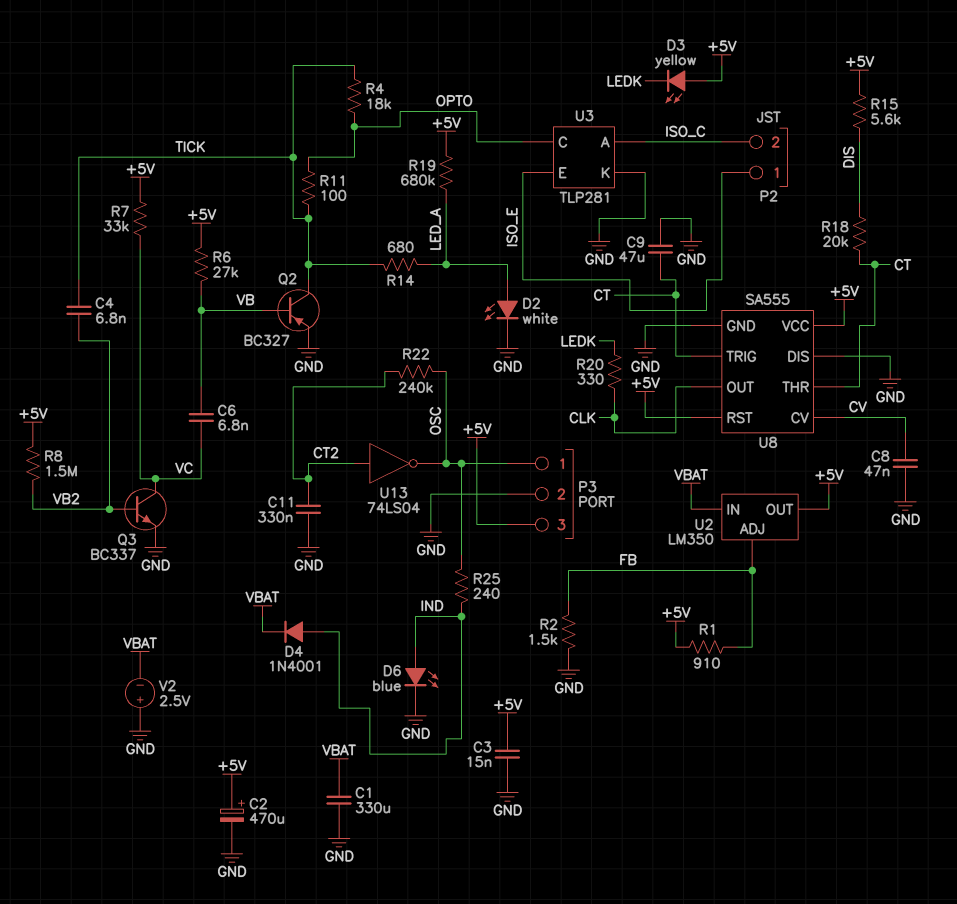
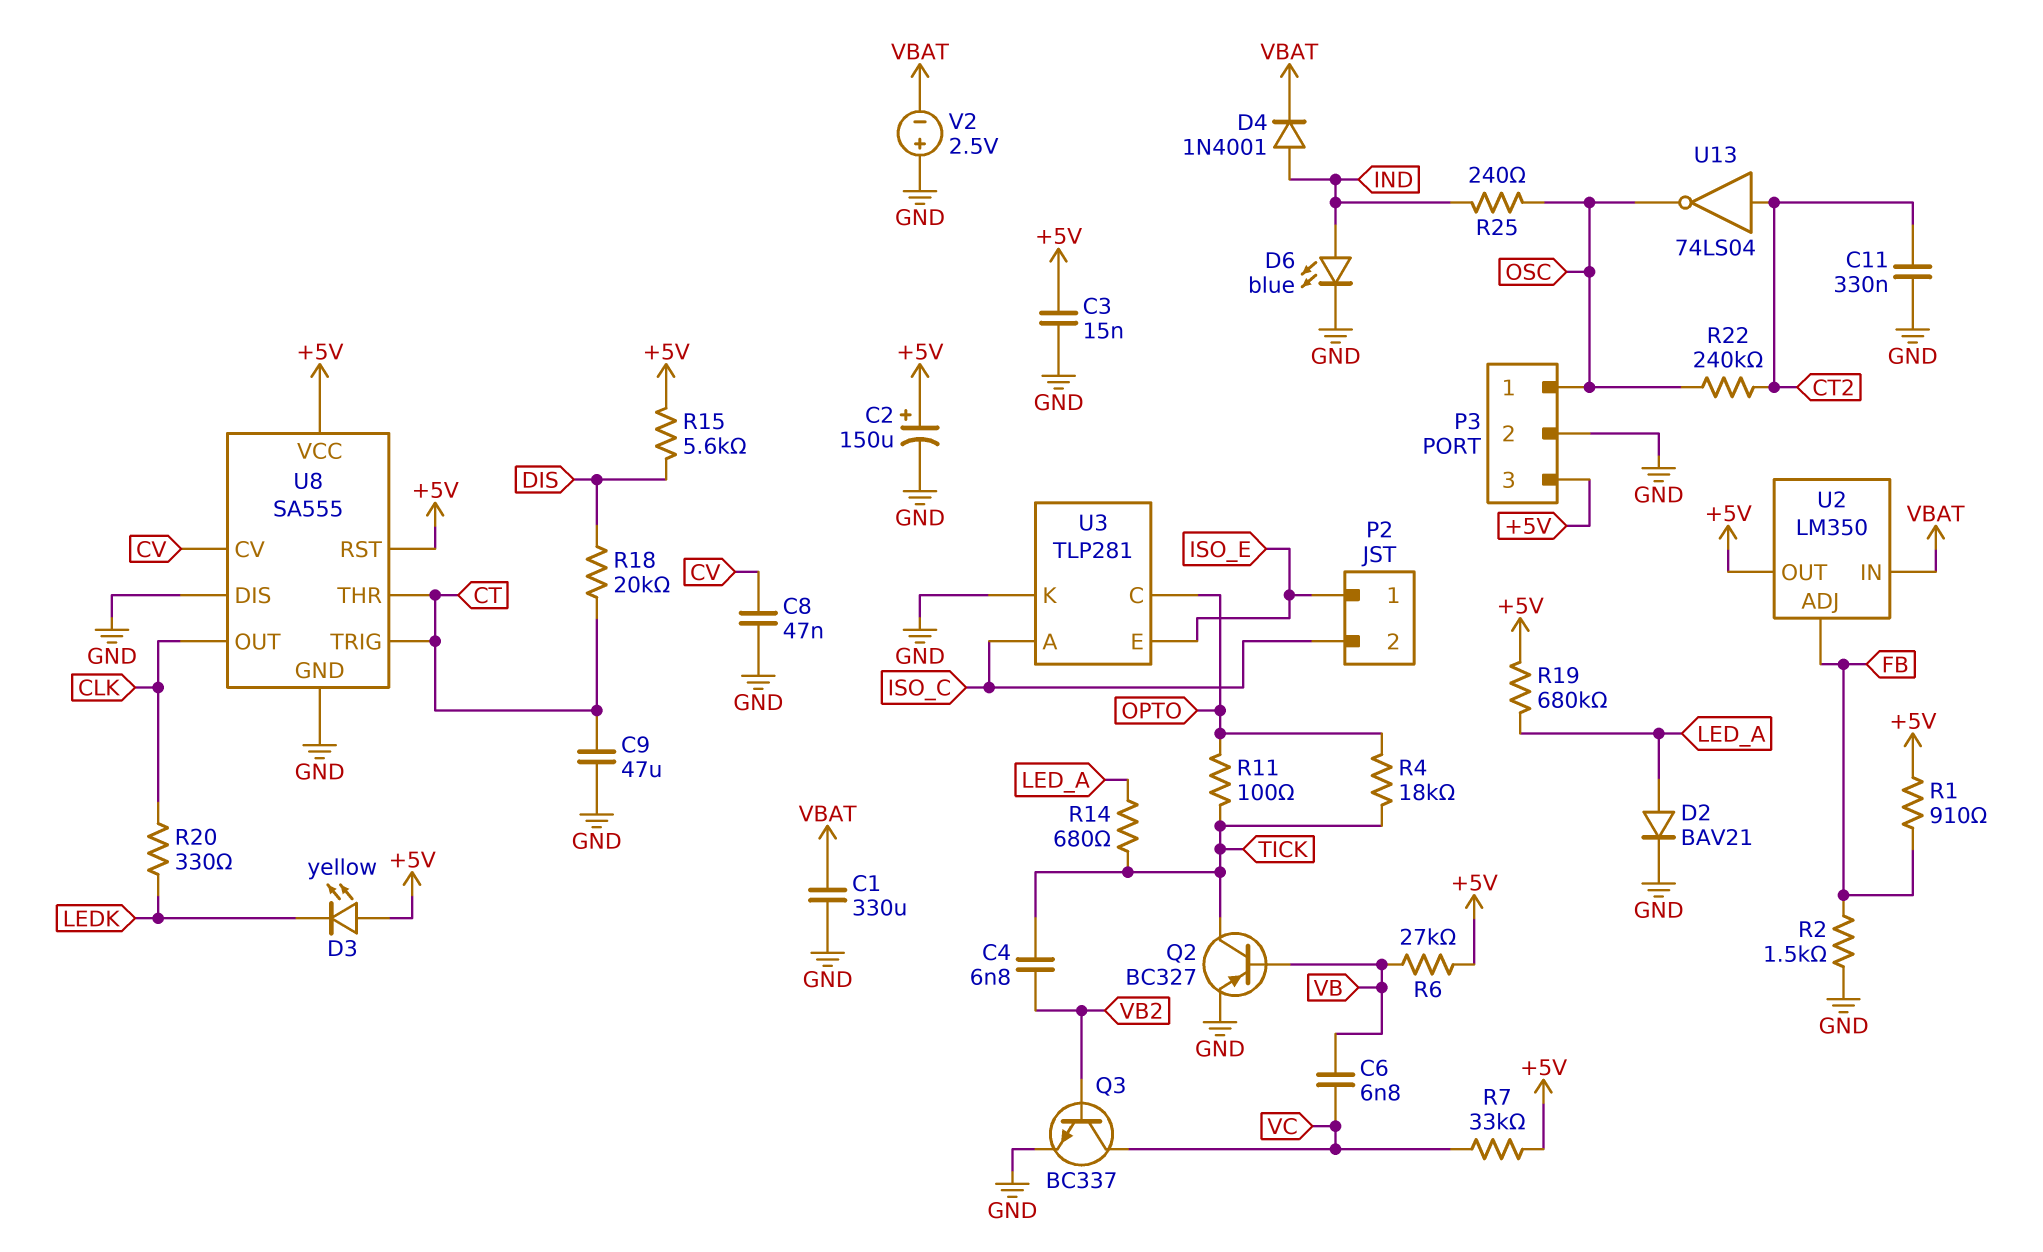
C2: 470uF (plus +5V, minus GND) -> 150uF (plus +5V, minus GND)
D2: LED white (A LED_A, K GND) -> diode BAV21 (A LED_A, K GND)
R8: 1.5M (+5V, VB2) -> none

